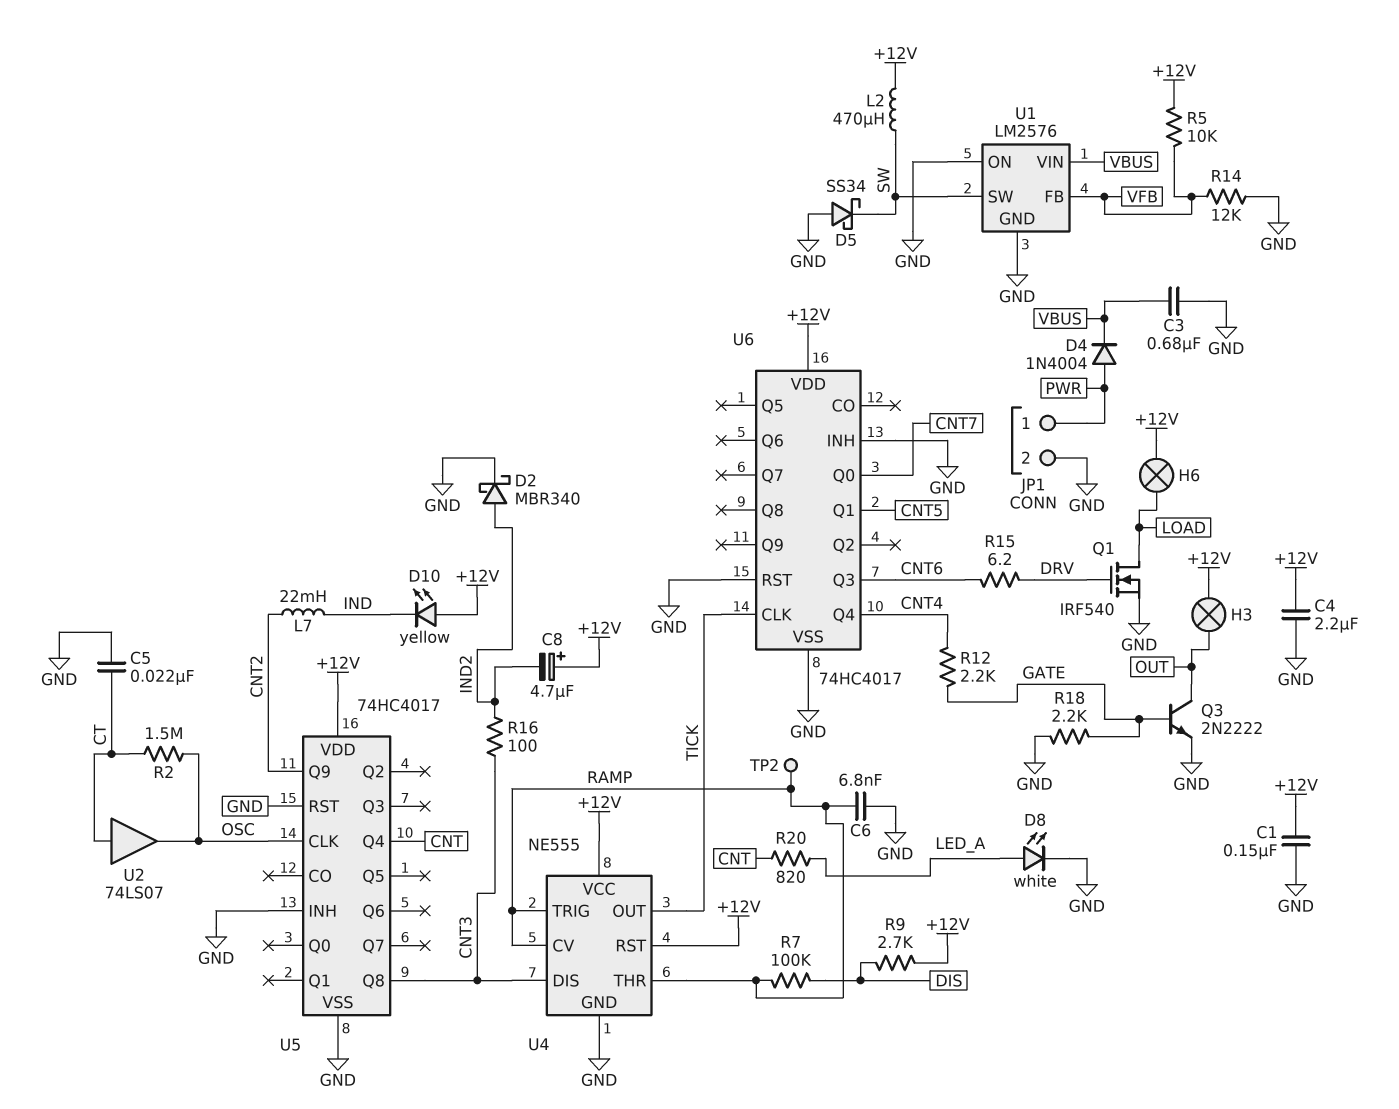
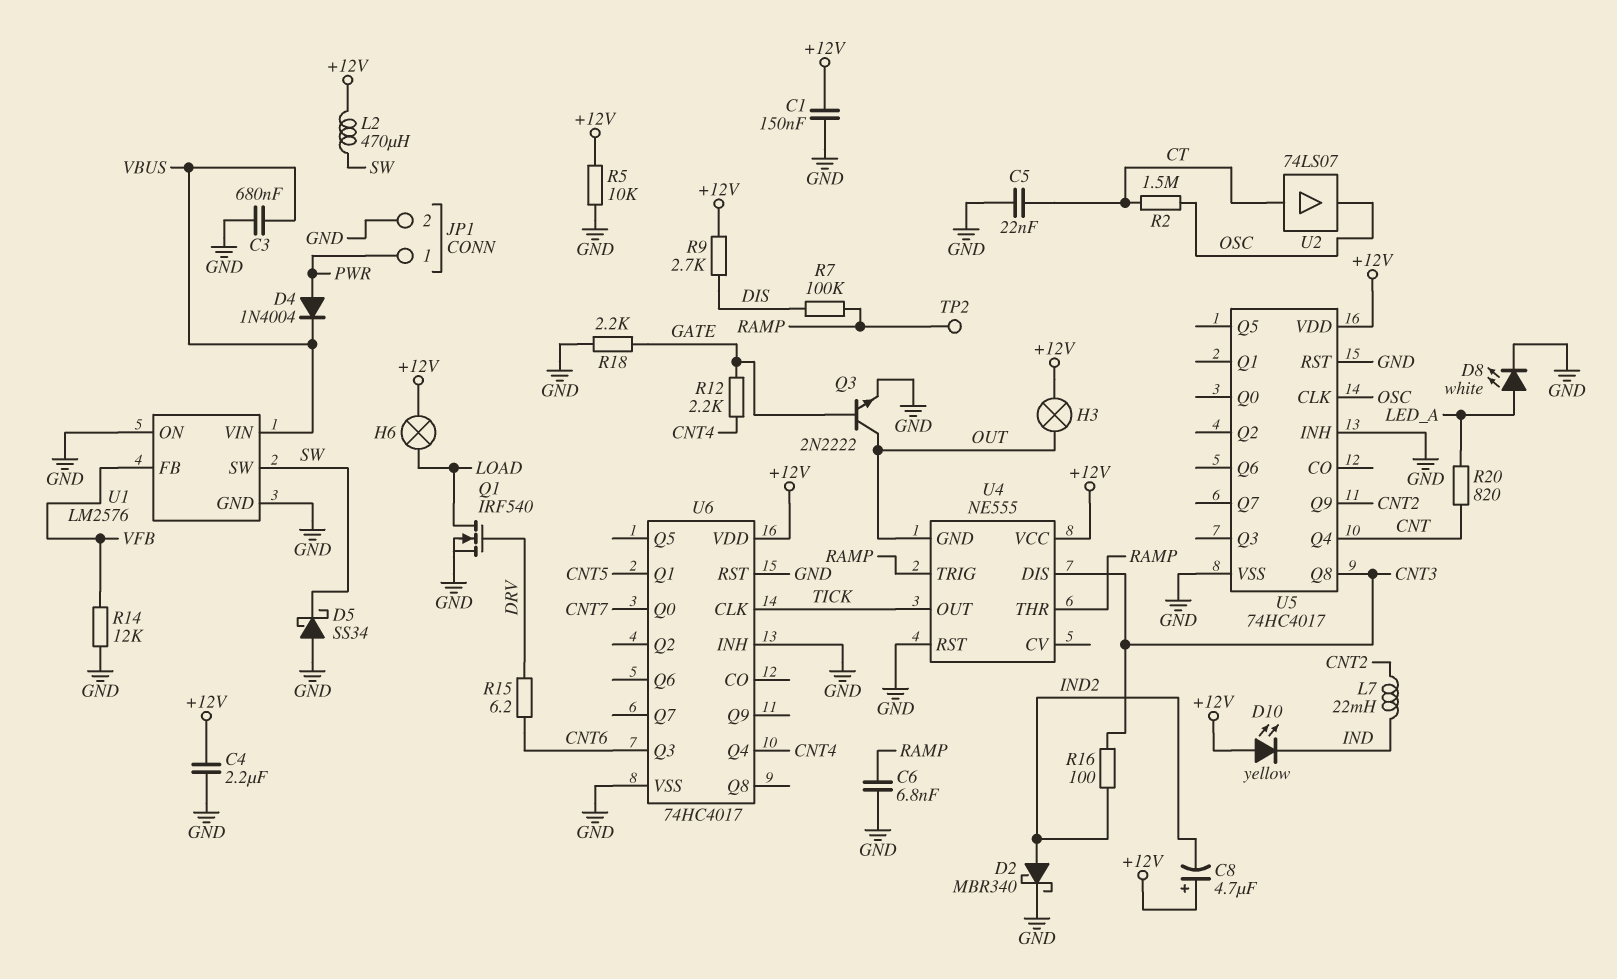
R5: 10k (+12V, VFB) -> 10k (+12V, GND)
U4 pin CV: RAMP -> none
U4 pin GND: GND -> OUT
U4 pin RST: +12V -> GND

